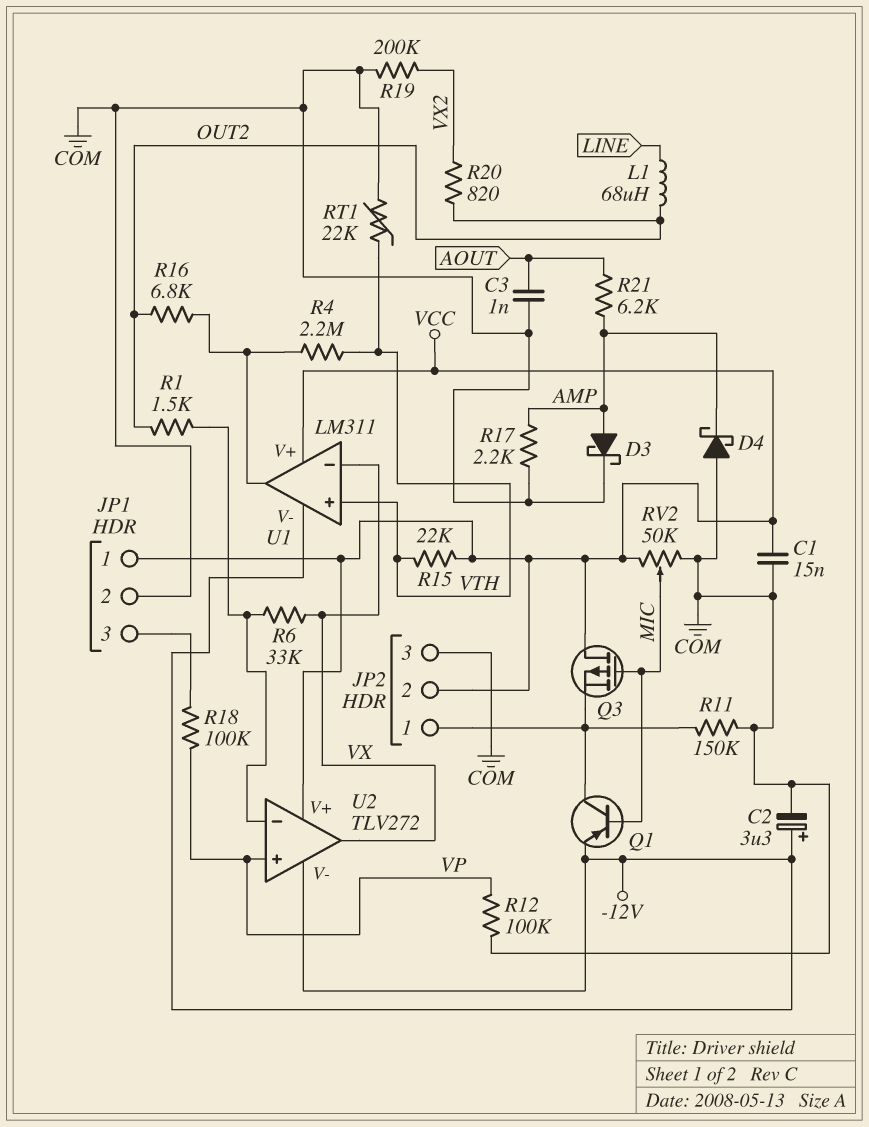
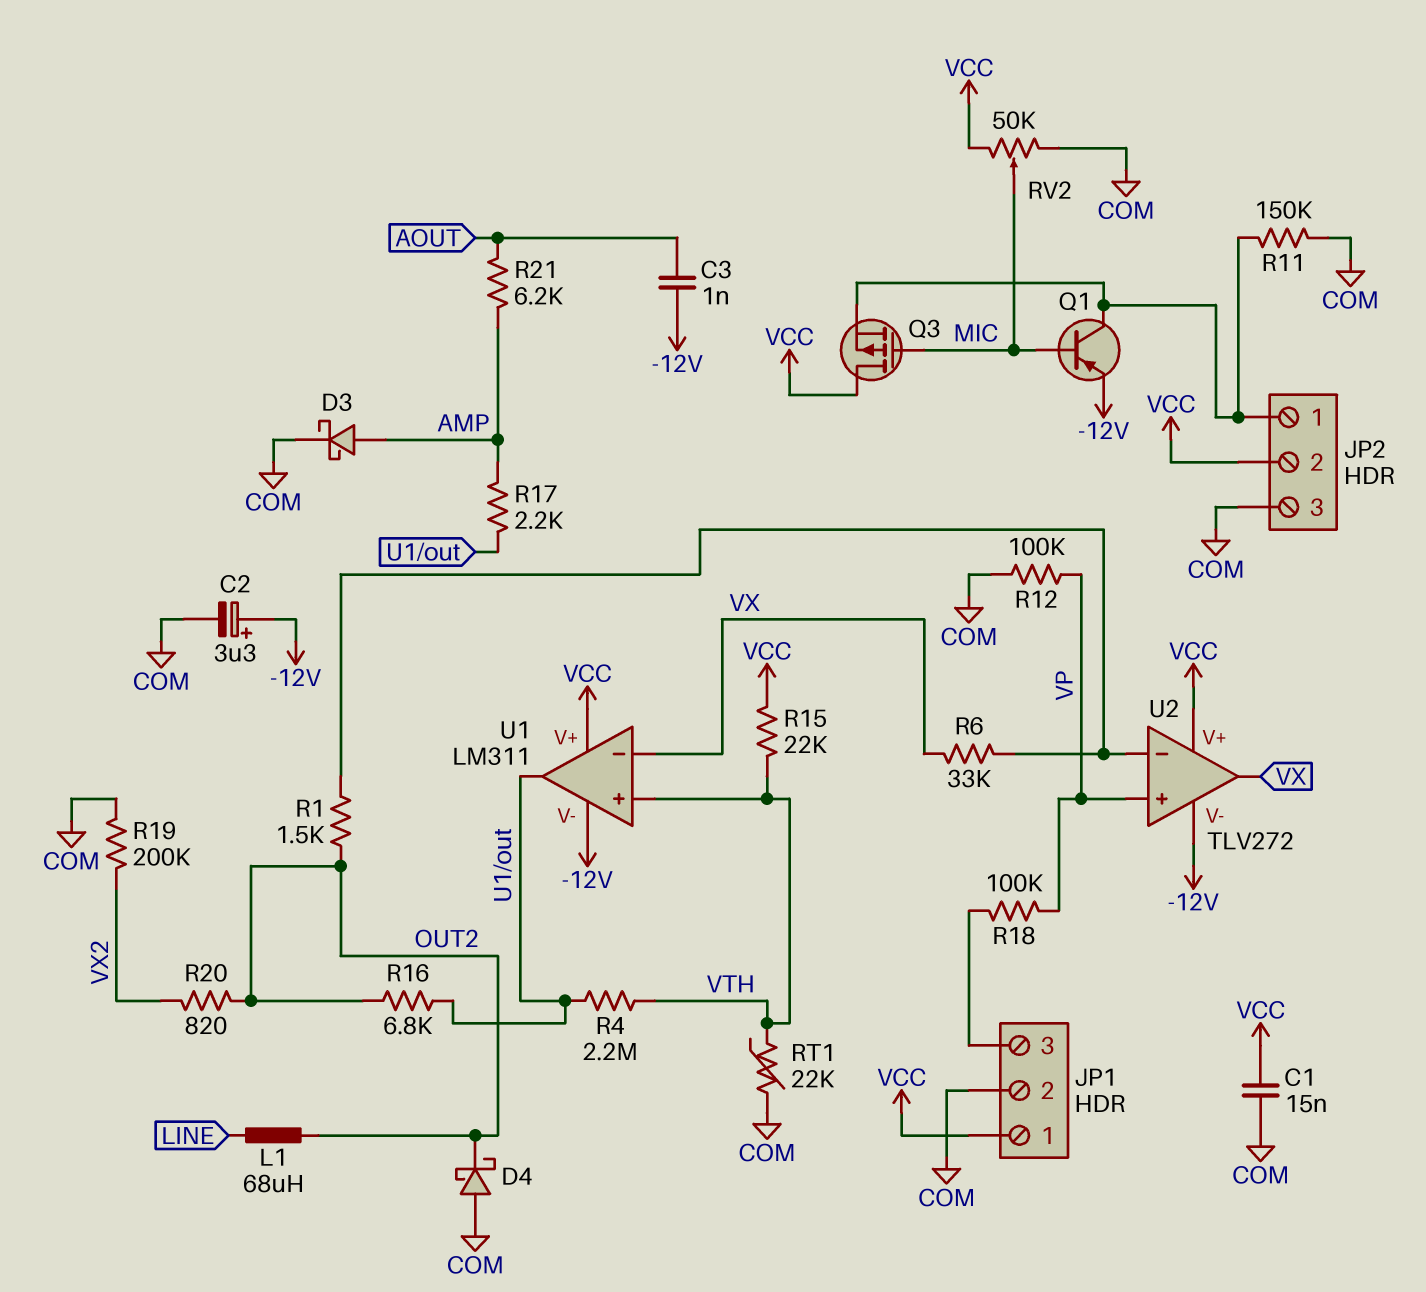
C3: 1nF (AOUT, COM) -> 1nF (-12V, AOUT)
D4: schottky (A COM, K AMP) -> schottky (A COM, K OUT2)
R17: 2.2k (AMP, COM) -> 2.2k (AMP, U1/out)

